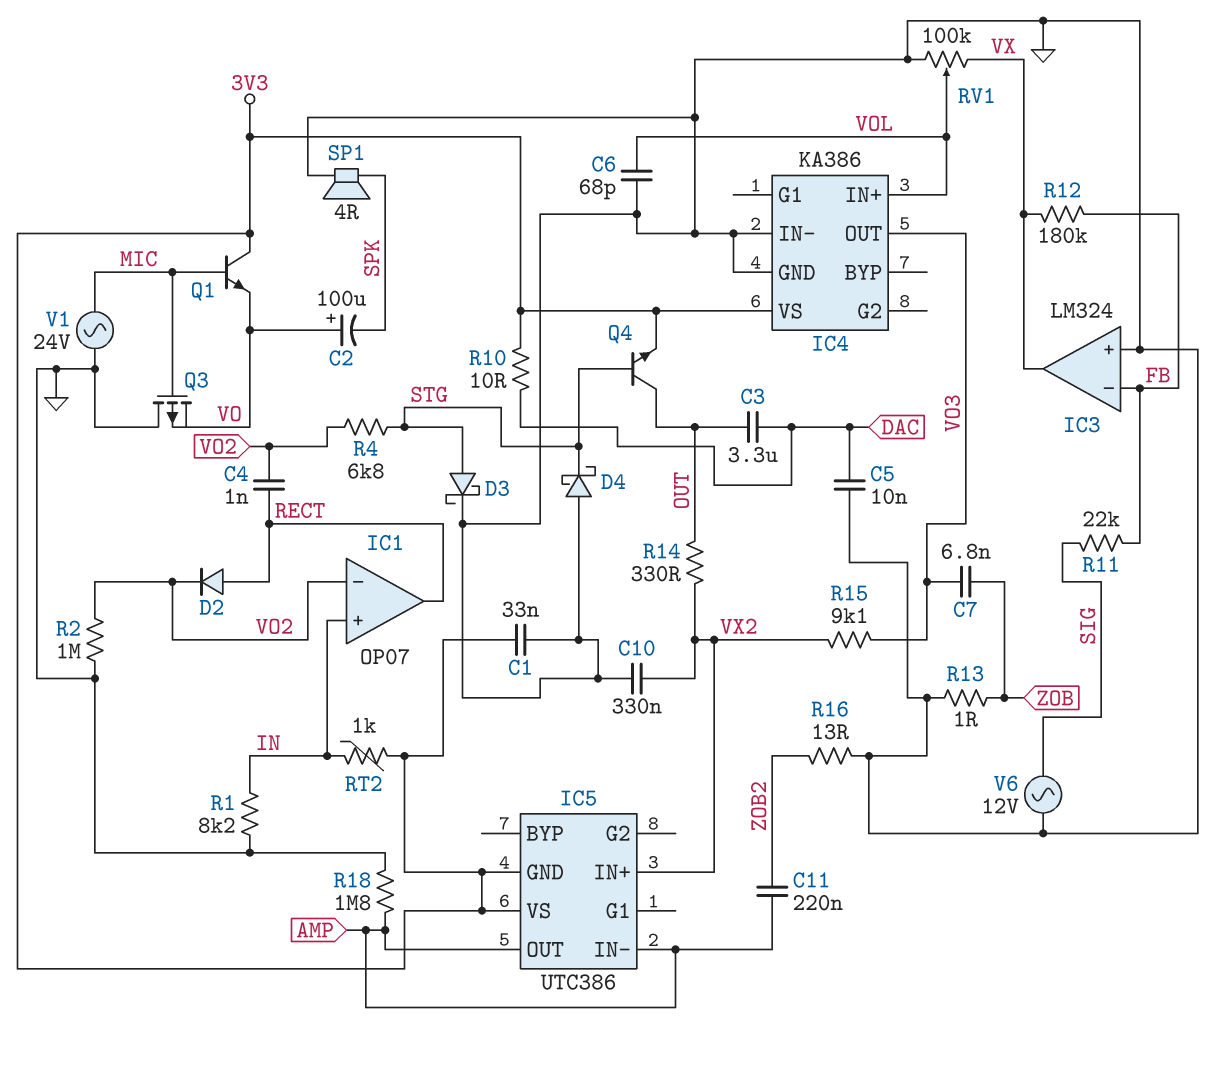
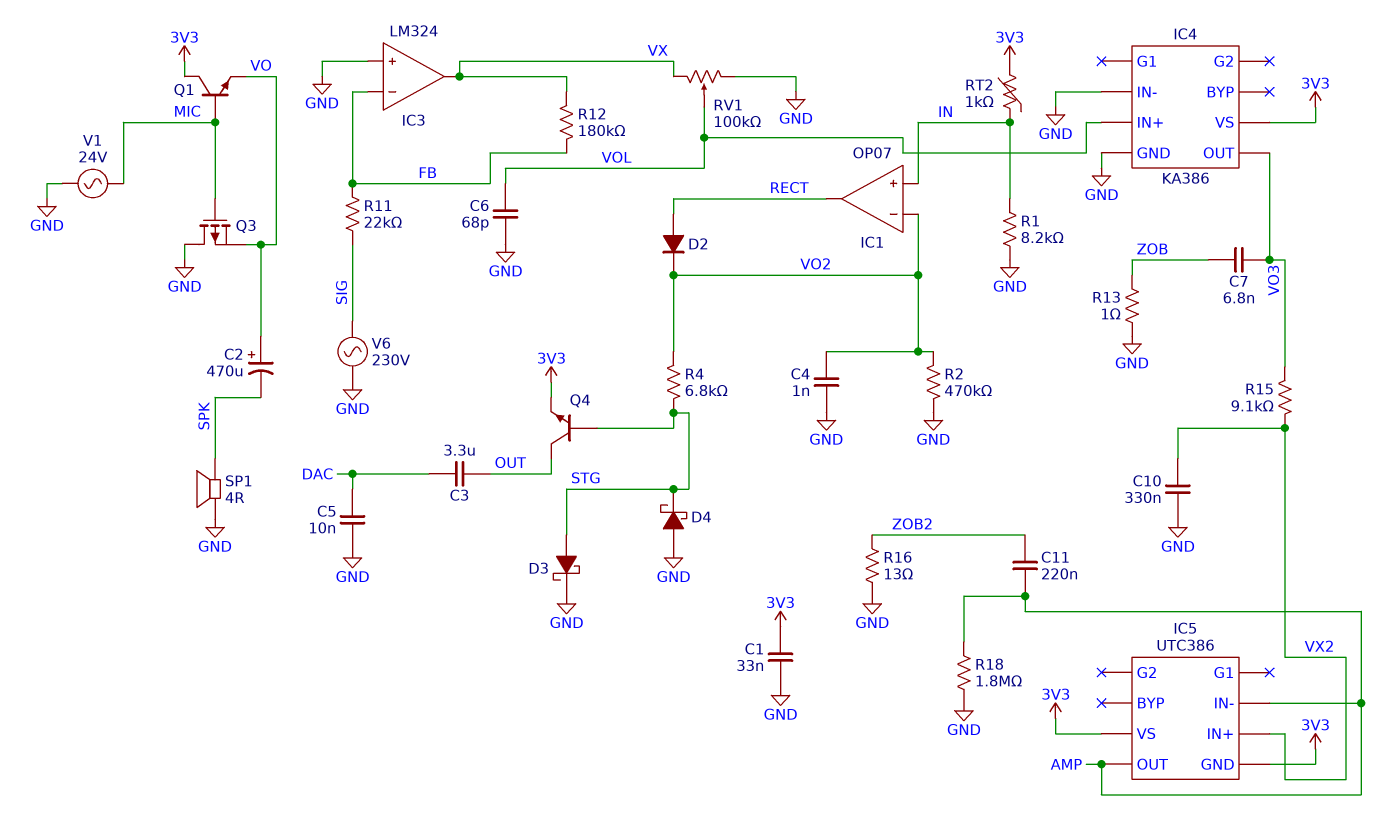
C2: 100uF (plus VO, minus SPK) -> 470uF (plus VO, minus SPK)
C4: 1nF (RECT, VO2) -> 1nF (GND, VO2)
R2: 1M (GND, VO2) -> 470k (GND, VO2)
R10: 10 (3V3, DAC) -> none
R14: 330 (OUT, VX2) -> none
V6: AC 12V (GND, SIG) -> AC 230V (GND, SIG)

